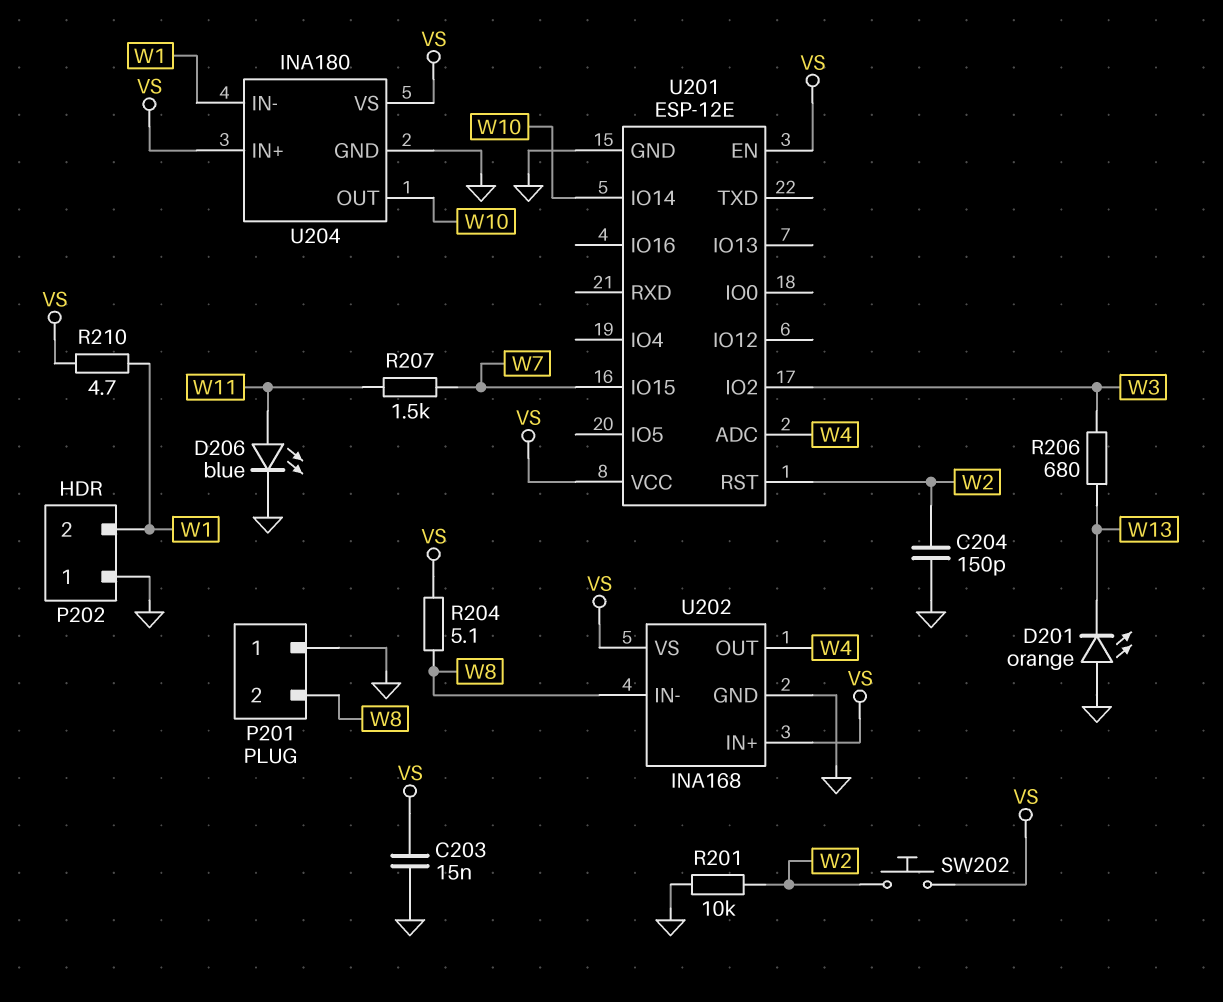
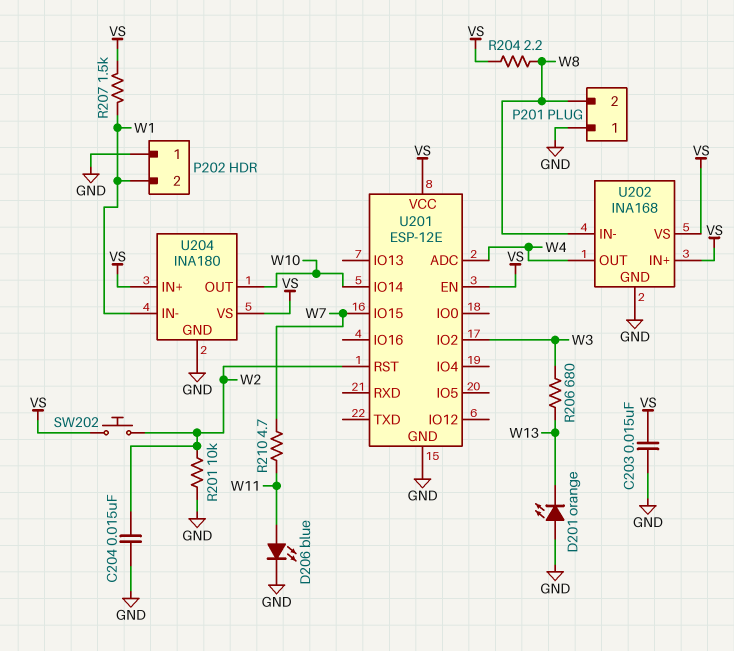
C204: 150pF (GND, W2) -> 15nF (GND, W2)
R204: 5.1 (VS, W8) -> 2.2 (VS, W8)
R207: 1.5k (W7, W11) -> 1.5k (VS, W1)
R210: 4.7 (VS, W1) -> 4.7 (W7, W11)

